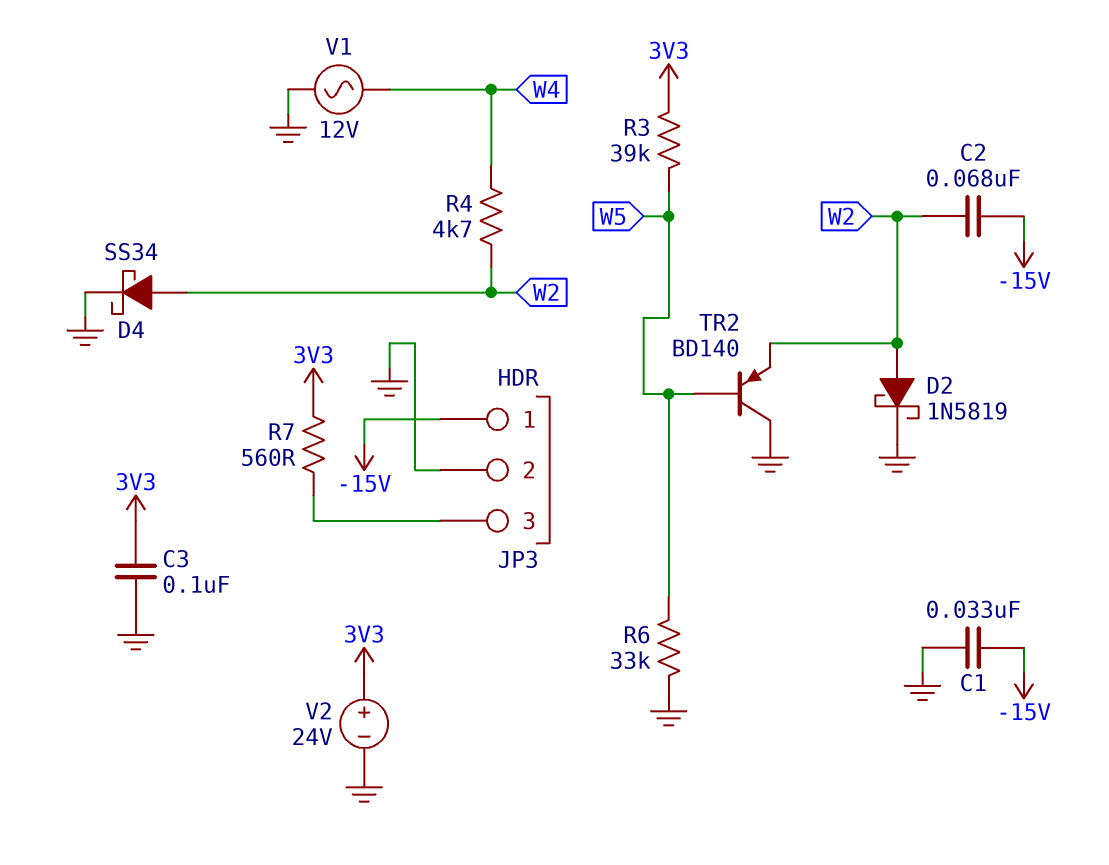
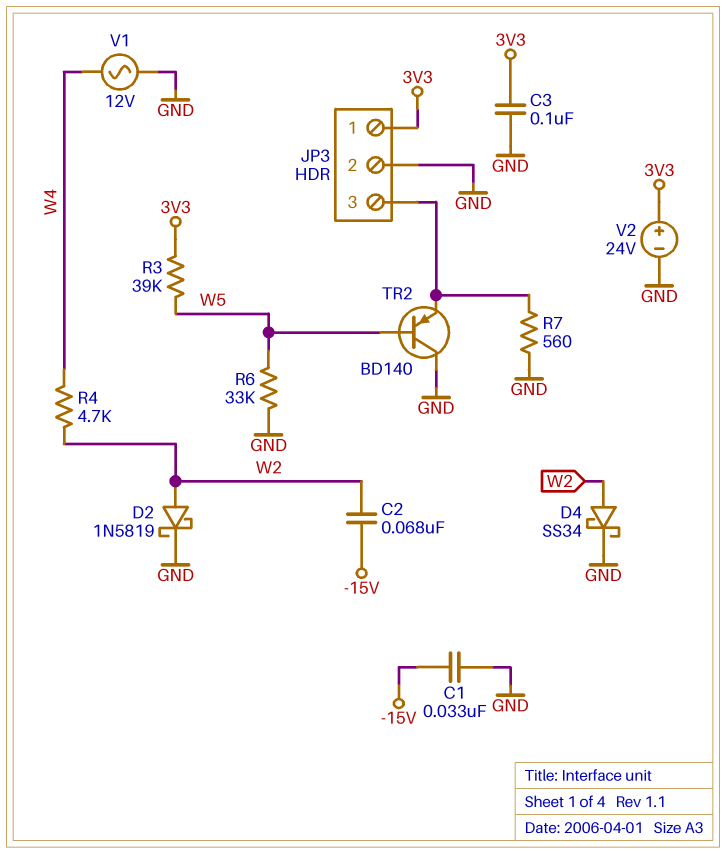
JP3 pin 1: -15V -> 3V3
R7: 560 (3V3, JP3/3) -> 560 (GND, JP3/3)
TR2: PNP BD140 (B W5, C GND, E W2) -> PNP BD140 (B W5, C GND, E JP3/3)

